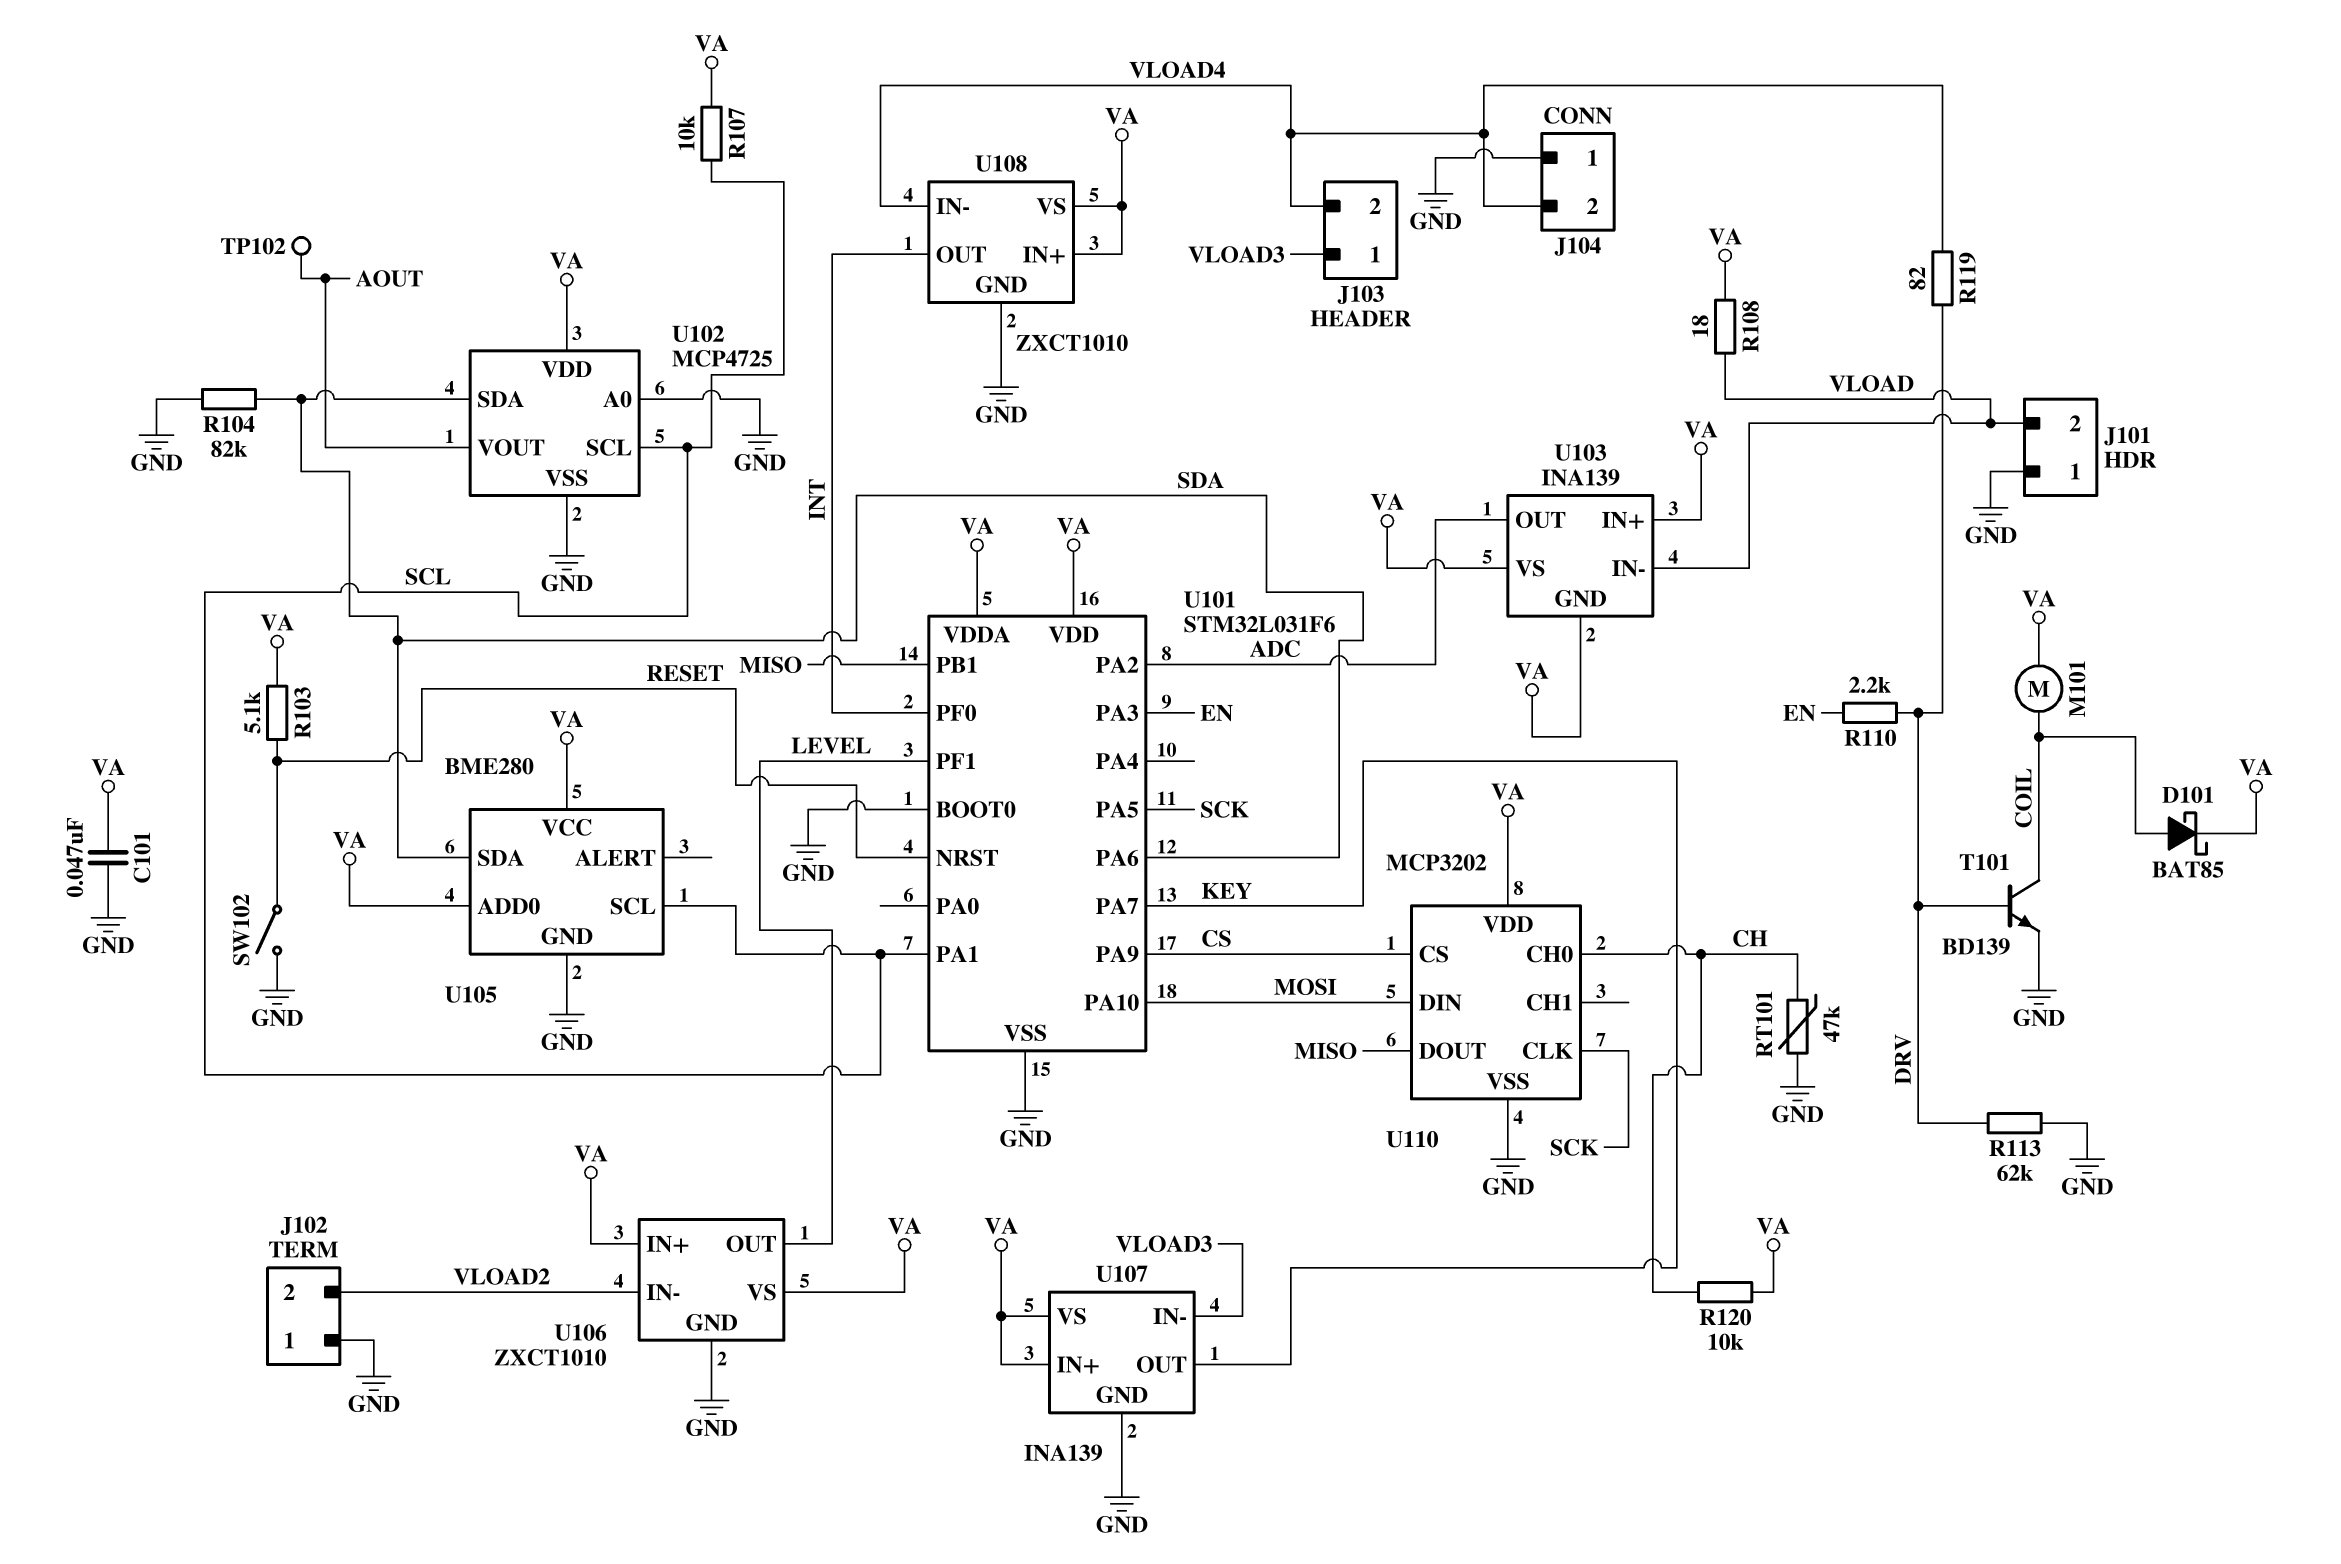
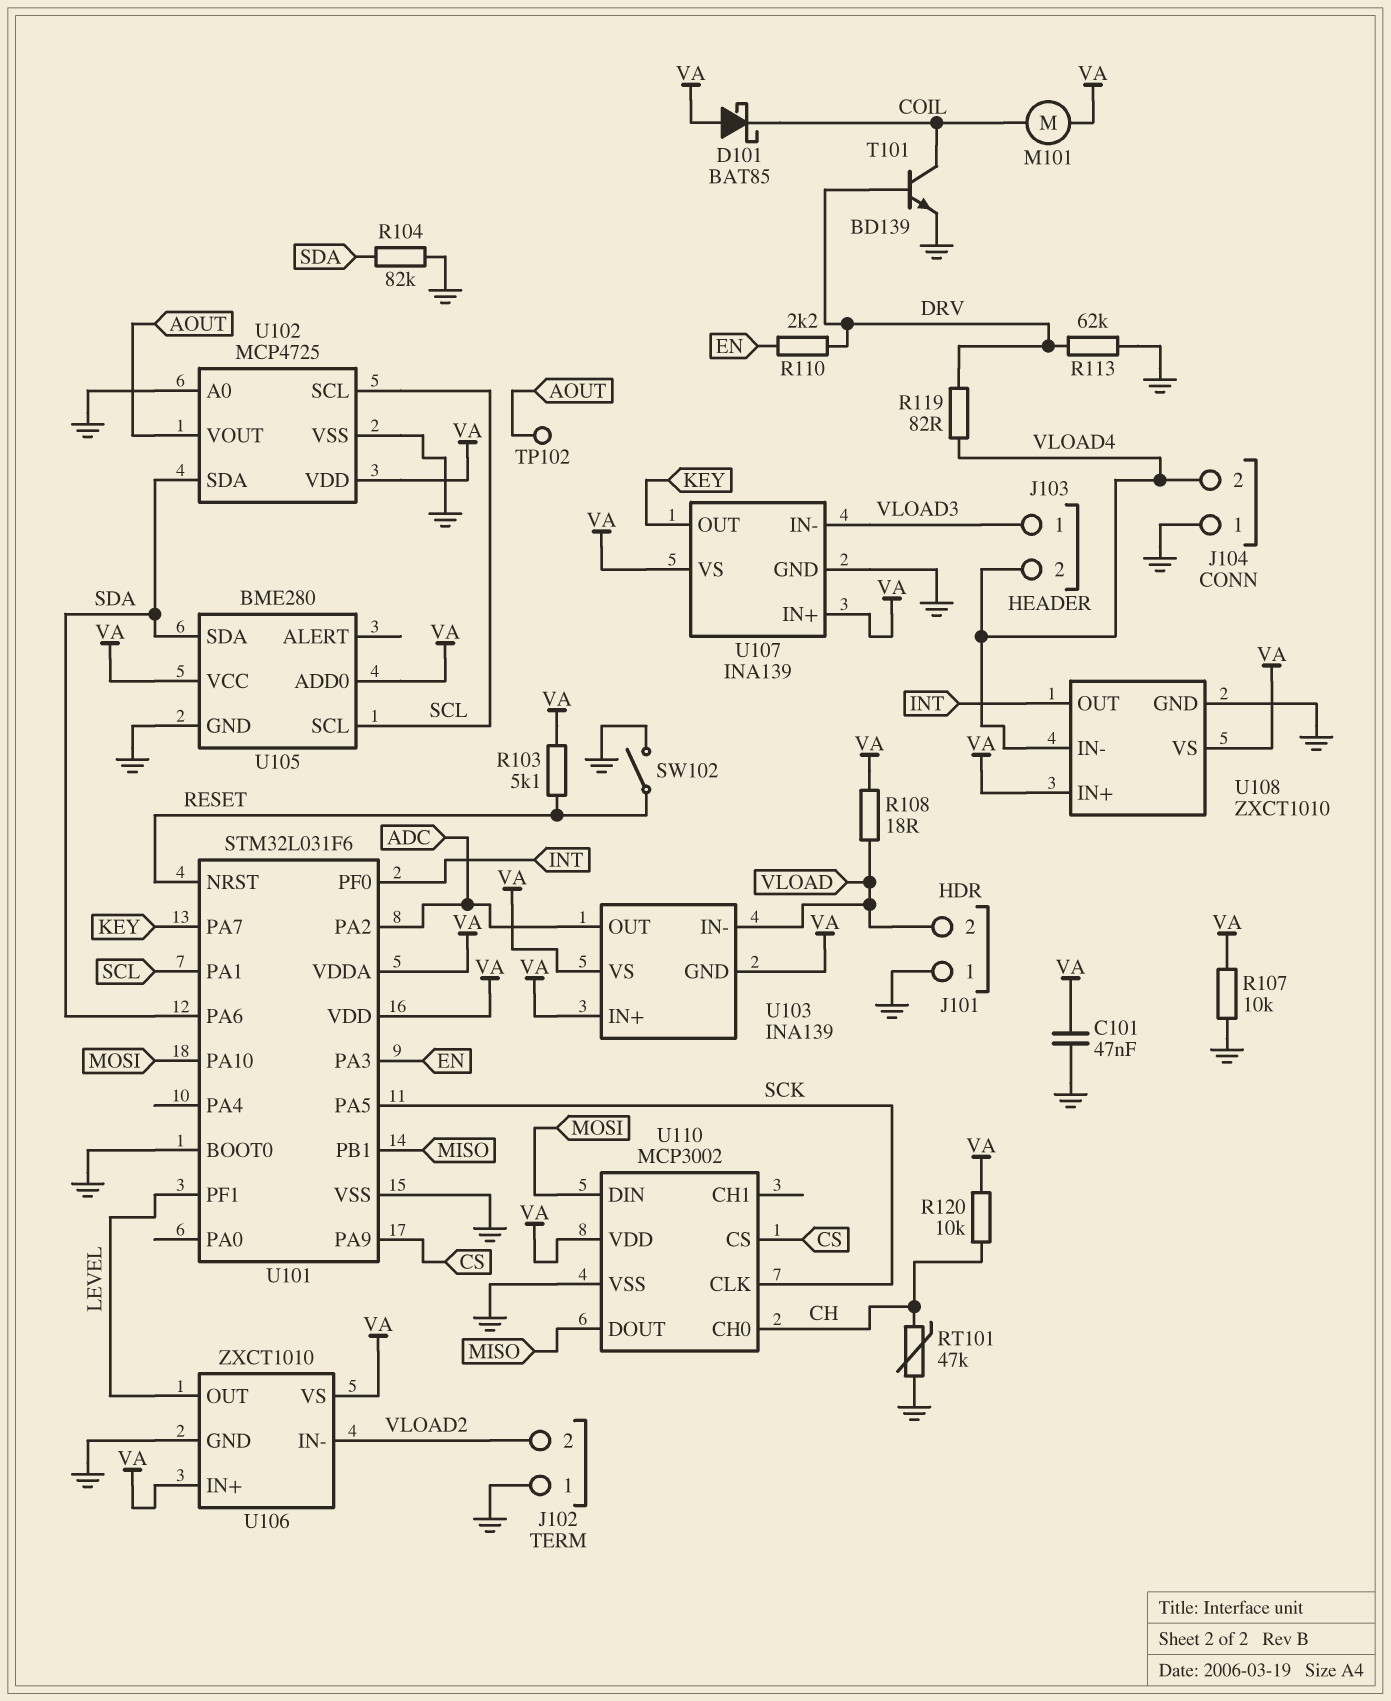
D101: schottky BAT85 (A COIL, K VA) -> schottky BAT85 (A VA, K COIL)
R107: 10k (SCL, VA) -> 10k (GND, VA)
U110: MCP3202 -> MCP3002

